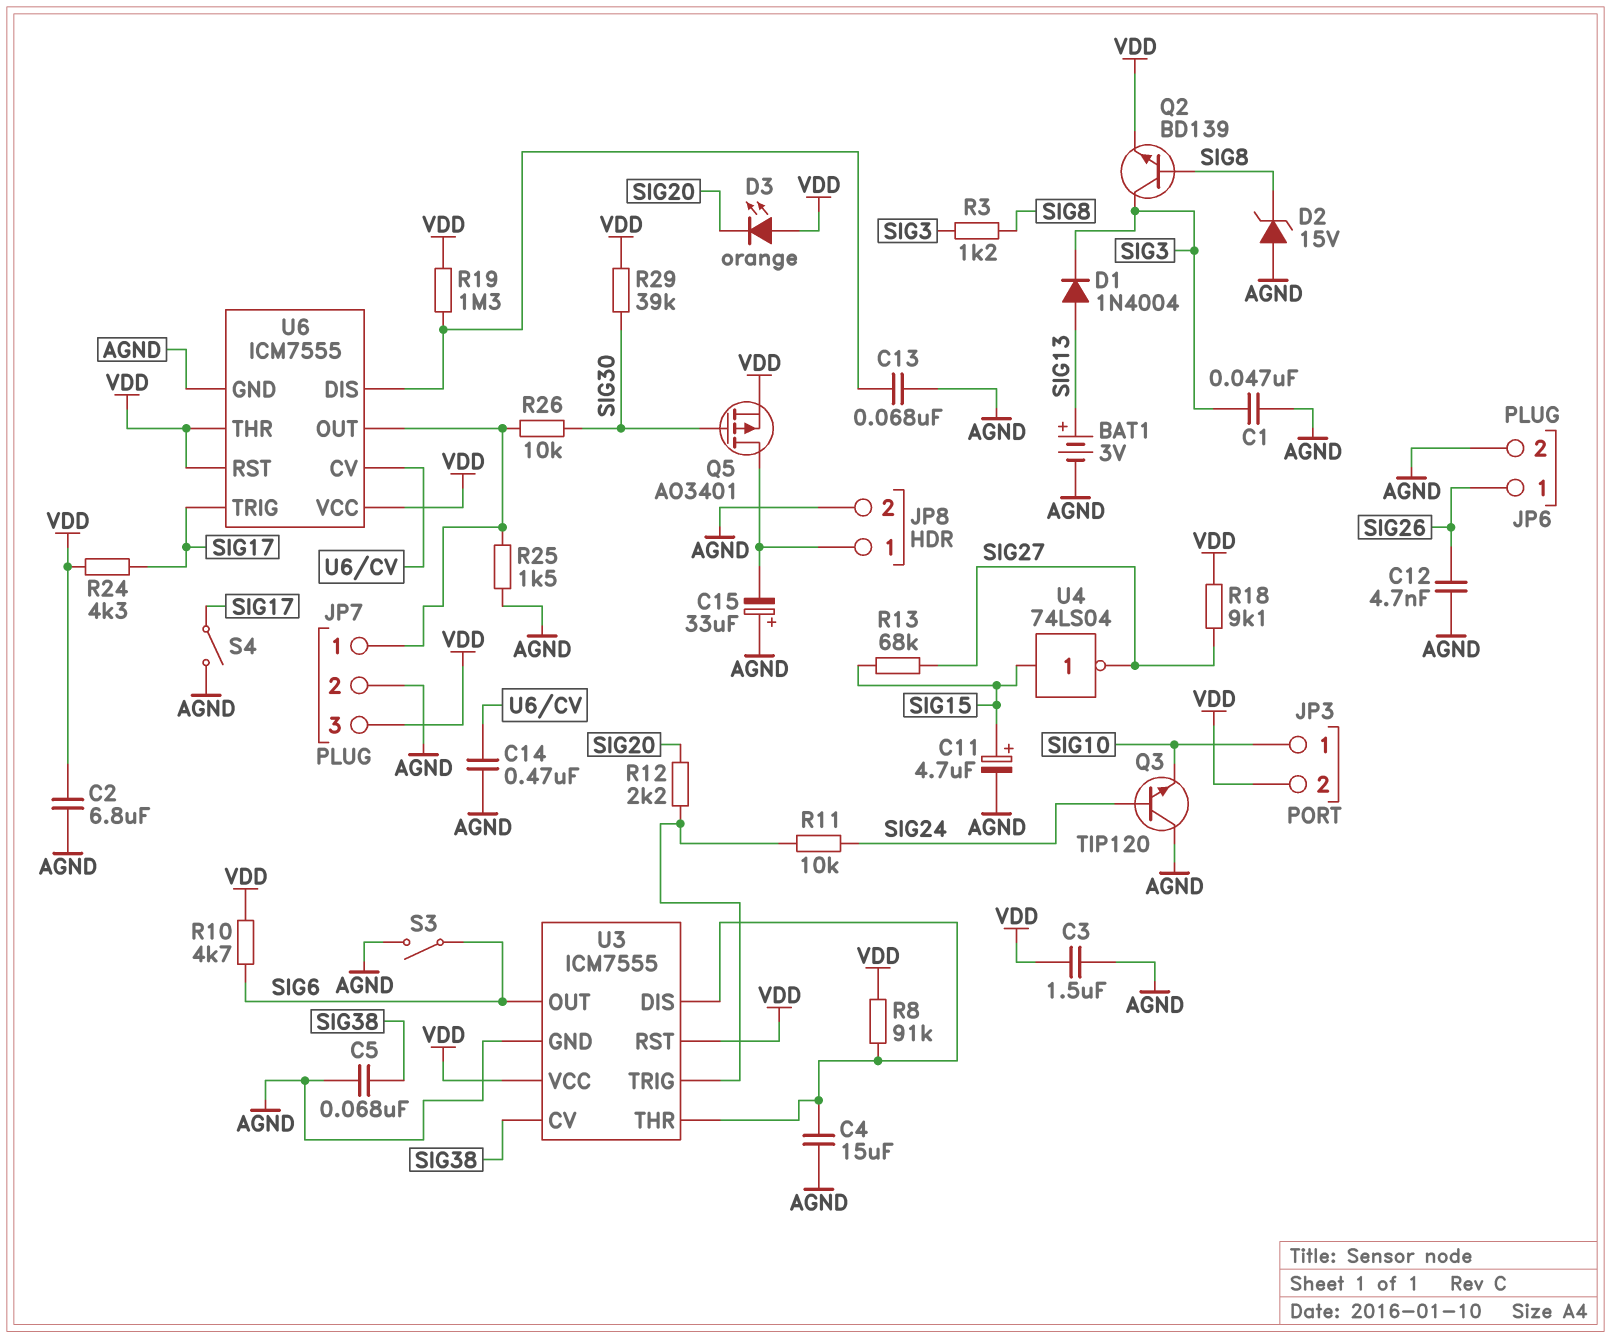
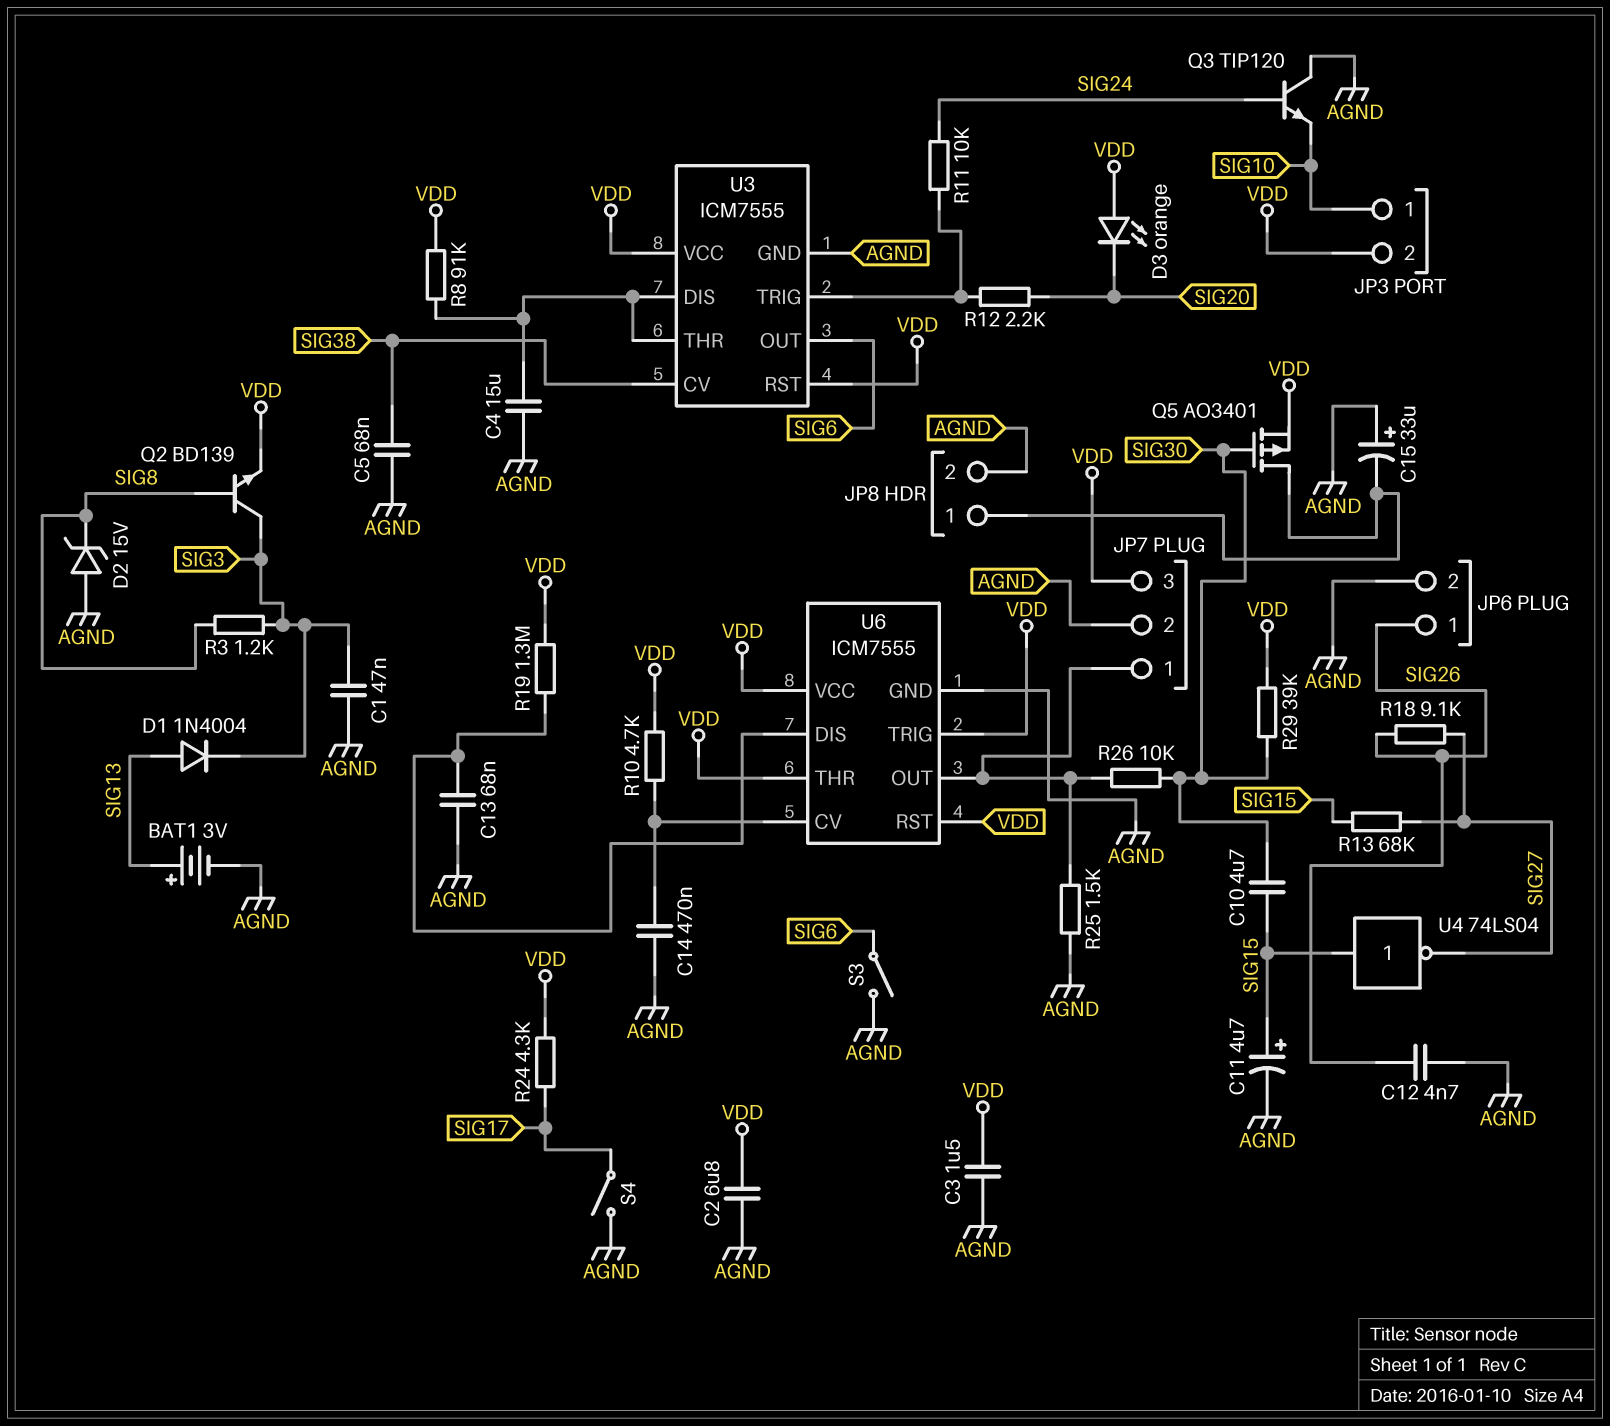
C10: none -> 4.7uF (SIG15, SIG30)
R10: 4.7k (SIG6, VDD) -> 4.7k (U6/CV, VDD)
R18: 9.1k (SIG27, VDD) -> 9.1k (SIG26, SIG27)
U6 pin TRIG: SIG17 -> VDD

